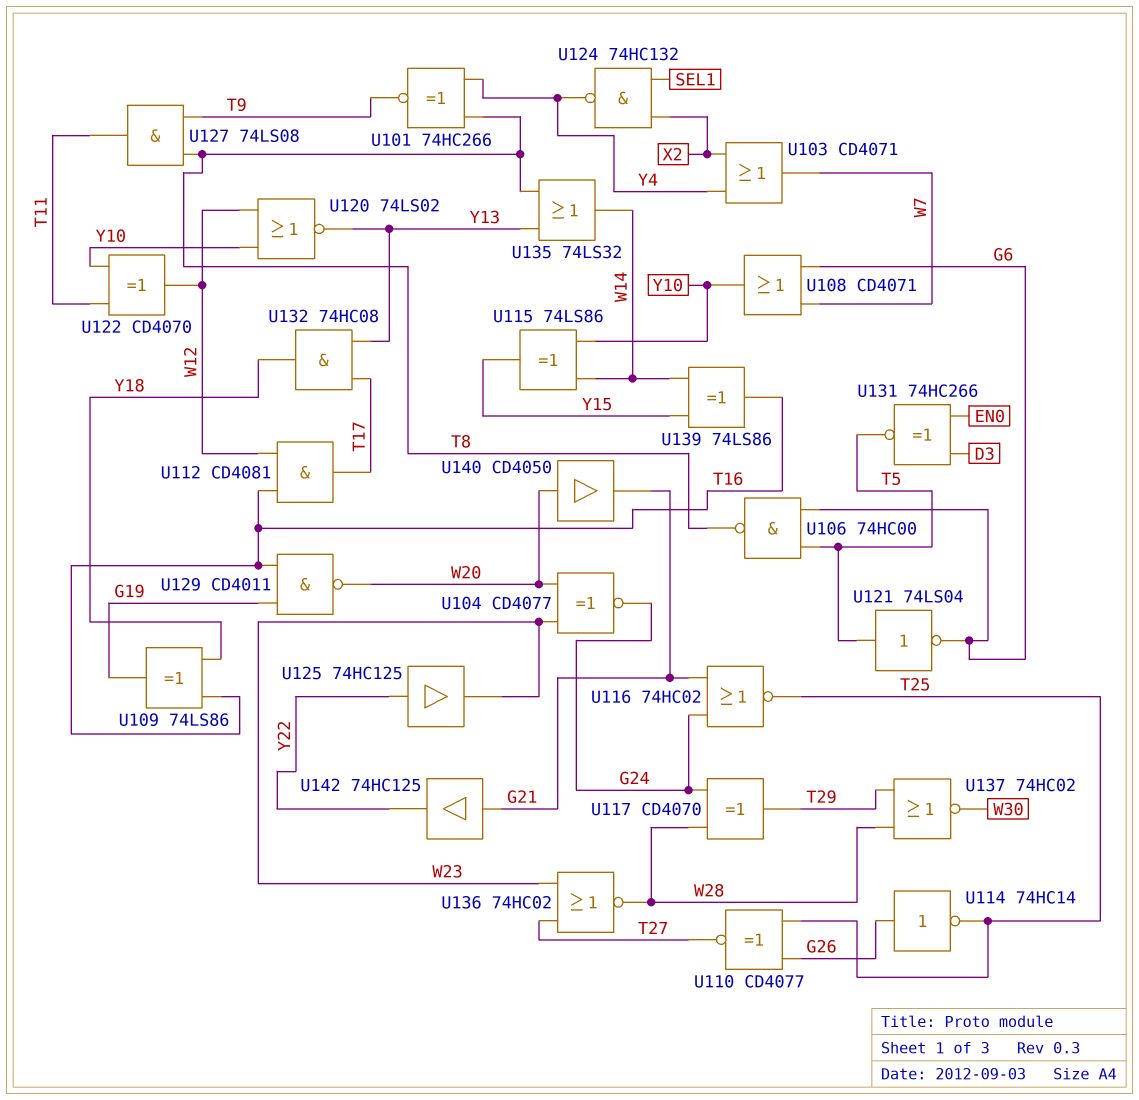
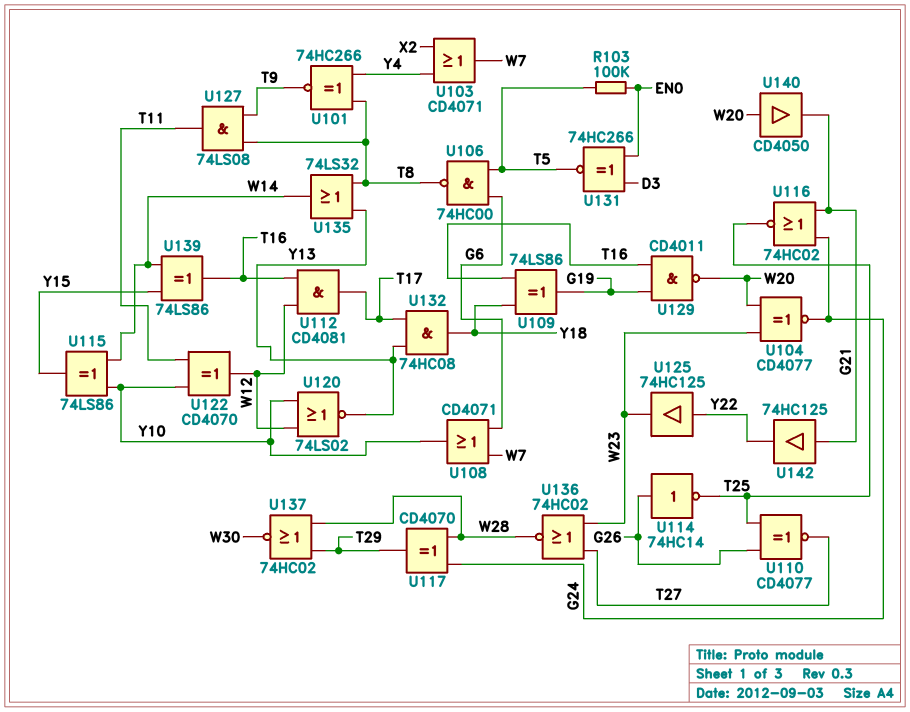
R103: none -> 100k (EN0, T5)
U121: NOT 74LS04 (in T5, out G6) -> none
U124: NAND 74HC132 (in SEL1, in X2, out Y4) -> none

